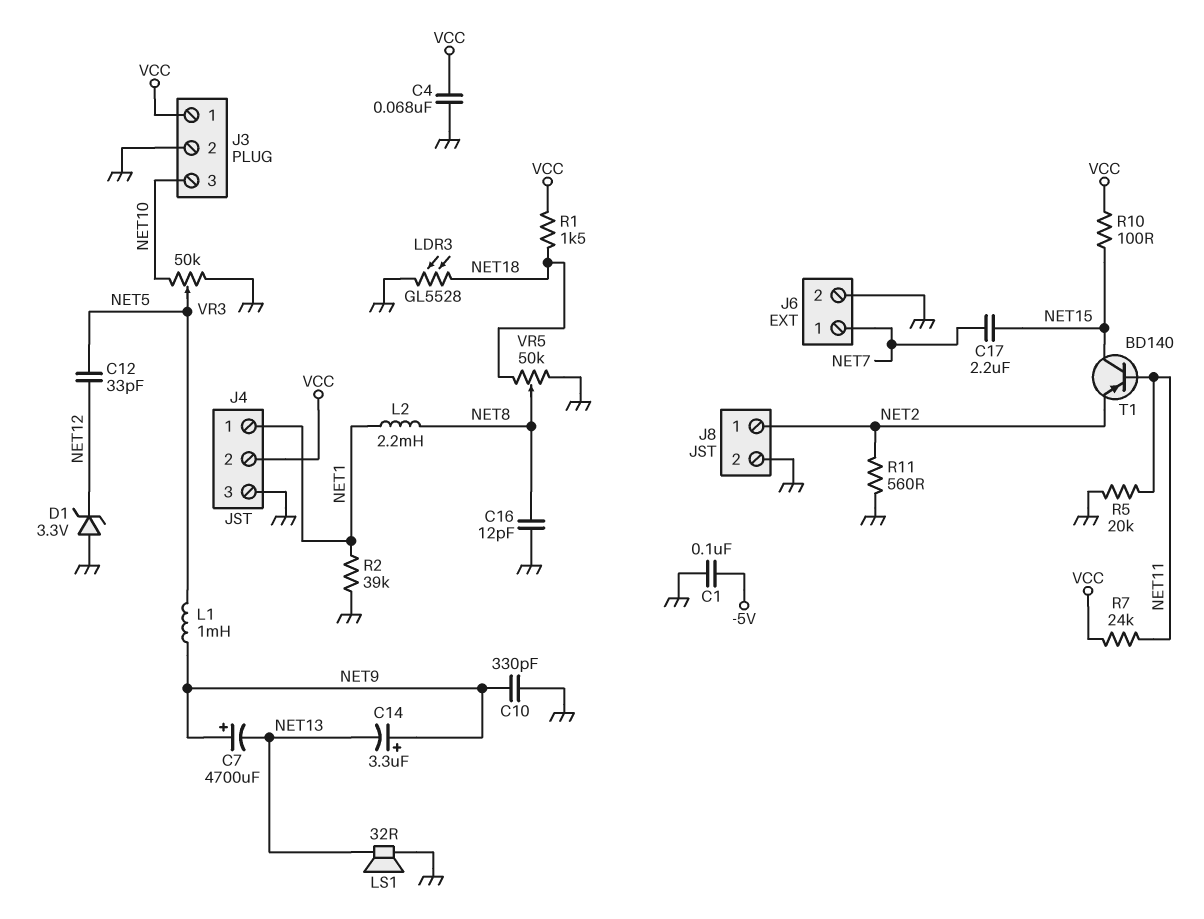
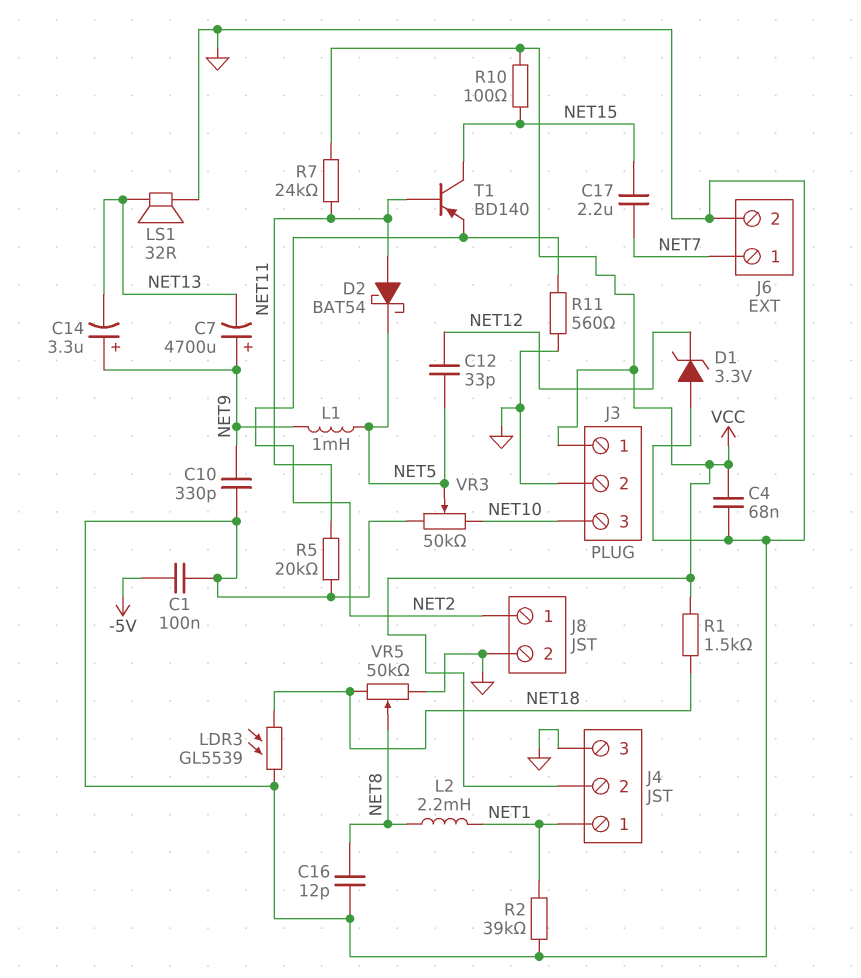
D2: none -> schottky BAT54 (A NET11, K NET5)
LDR3: GL5528 (GND, NET18) -> GL5539 (GND, NET18)

